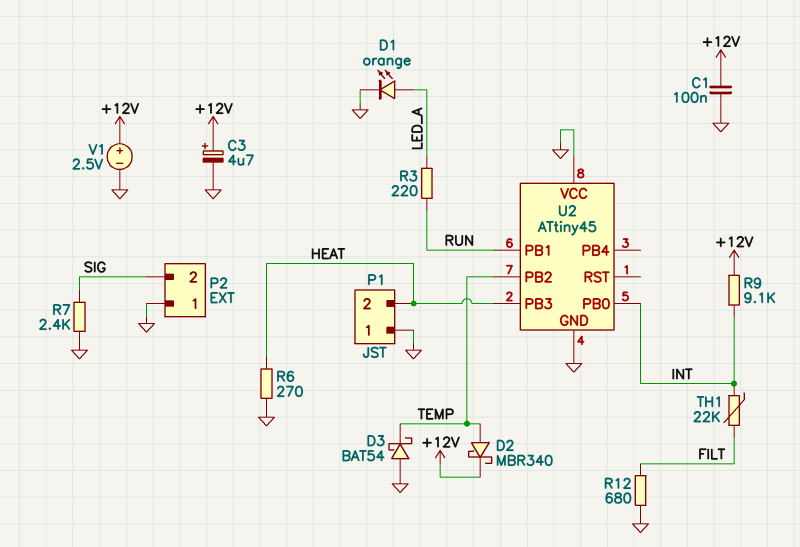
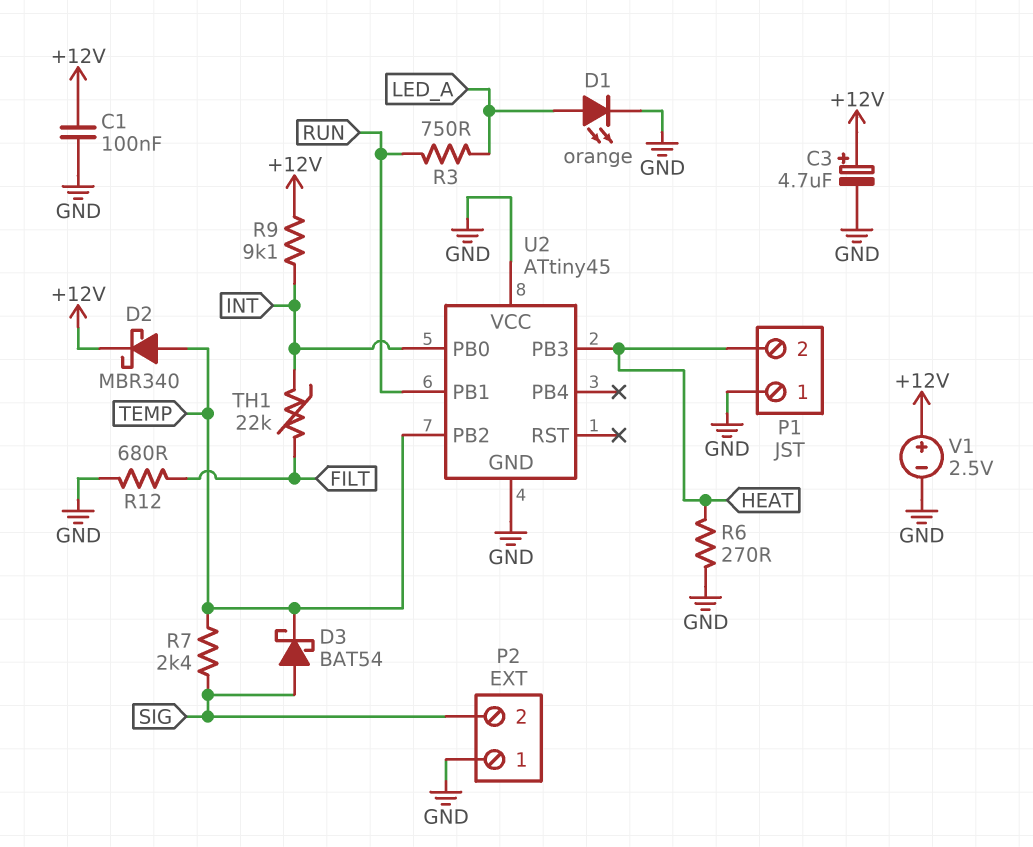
D3: schottky BAT54 (A GND, K TEMP) -> schottky BAT54 (A SIG, K TEMP)
R3: 220 (LED_A, RUN) -> 750 (LED_A, RUN)
R7: 2.4k (GND, SIG) -> 2.4k (SIG, TEMP)

